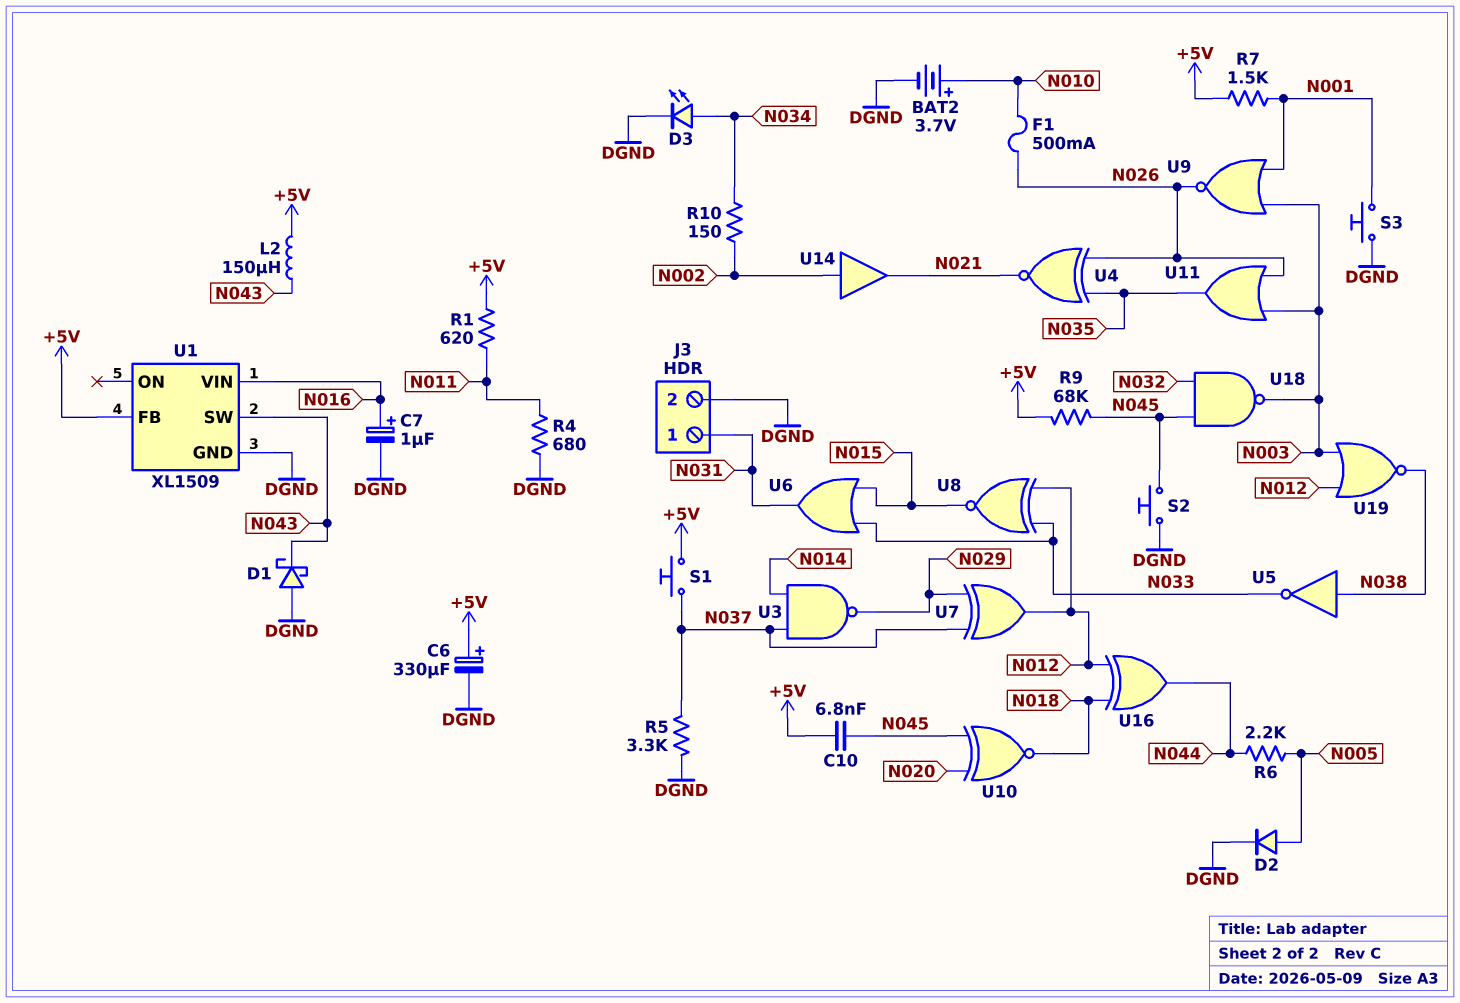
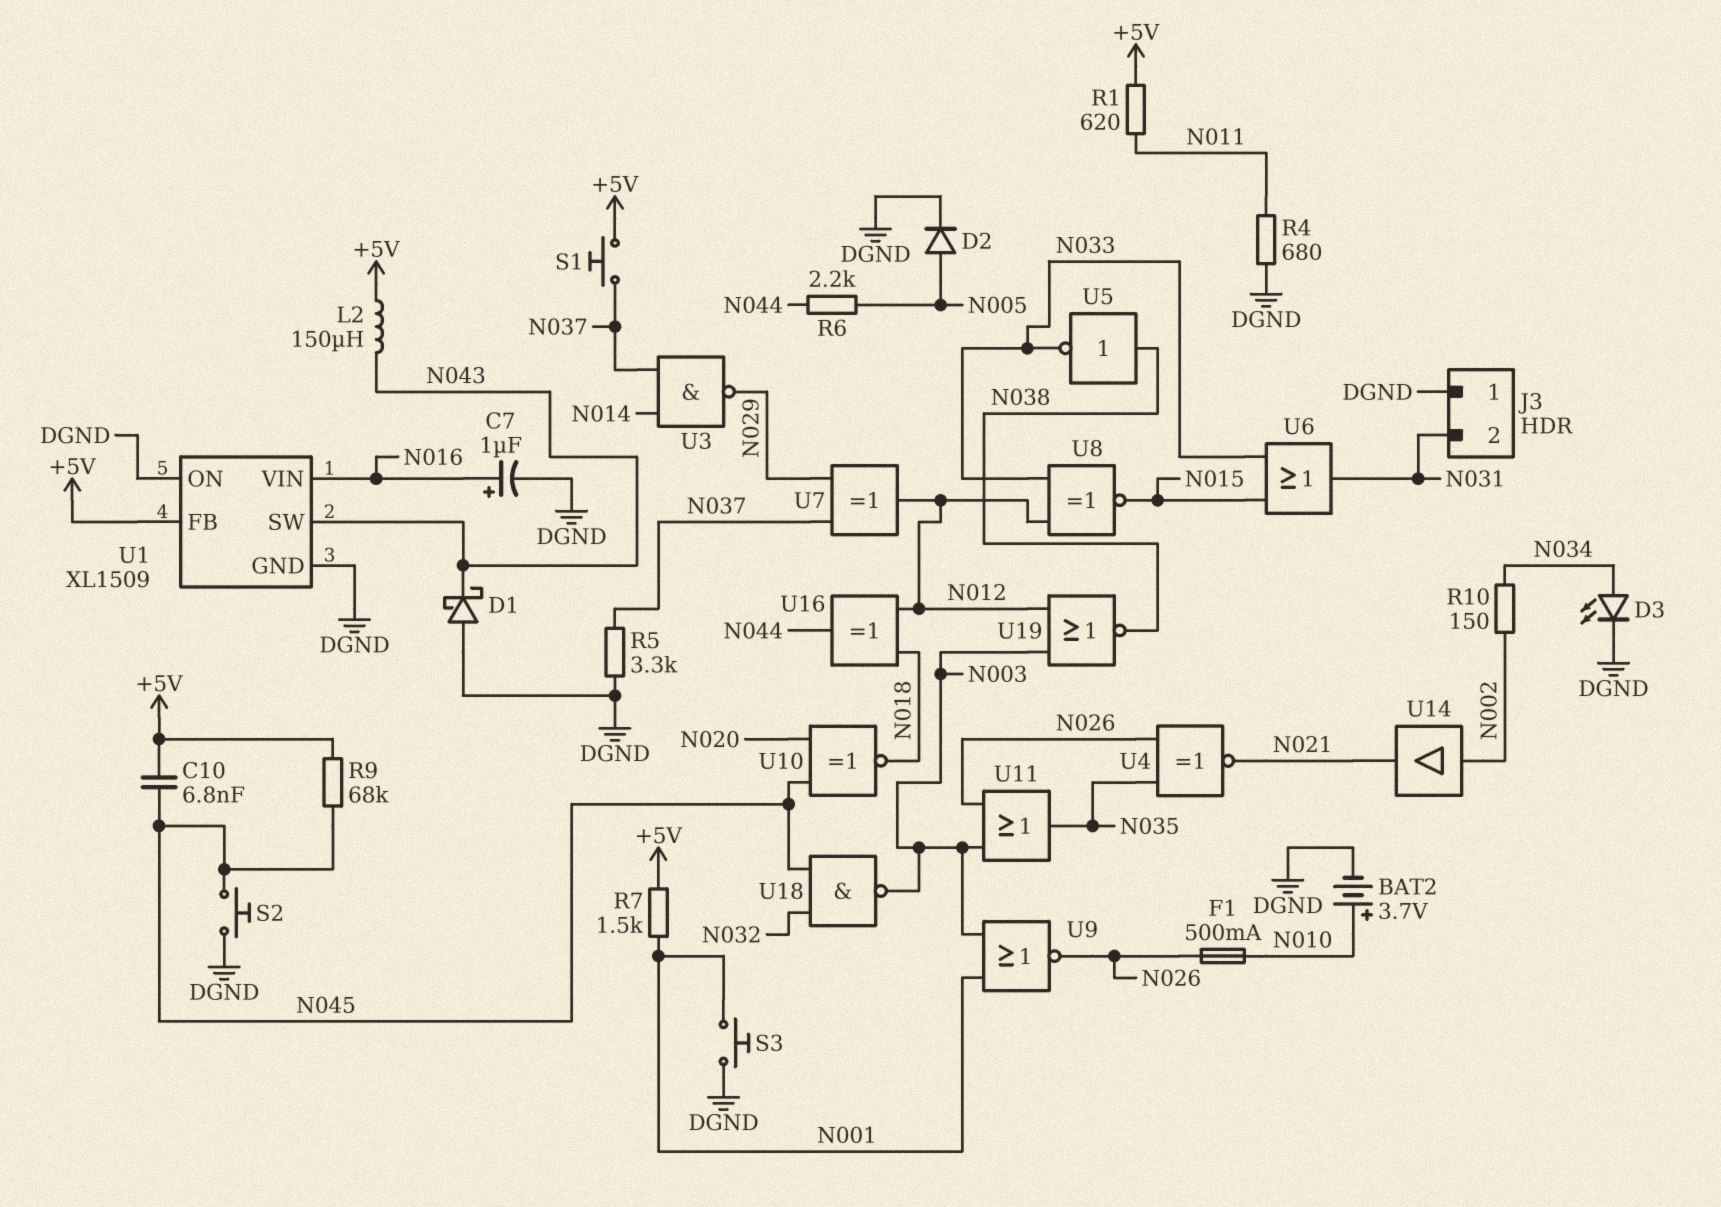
C6: 330uF (plus +5V, minus DGND) -> none
J3 pin 1: N031 -> DGND
J3 pin 2: DGND -> N031
U1 pin ON: none -> DGND

